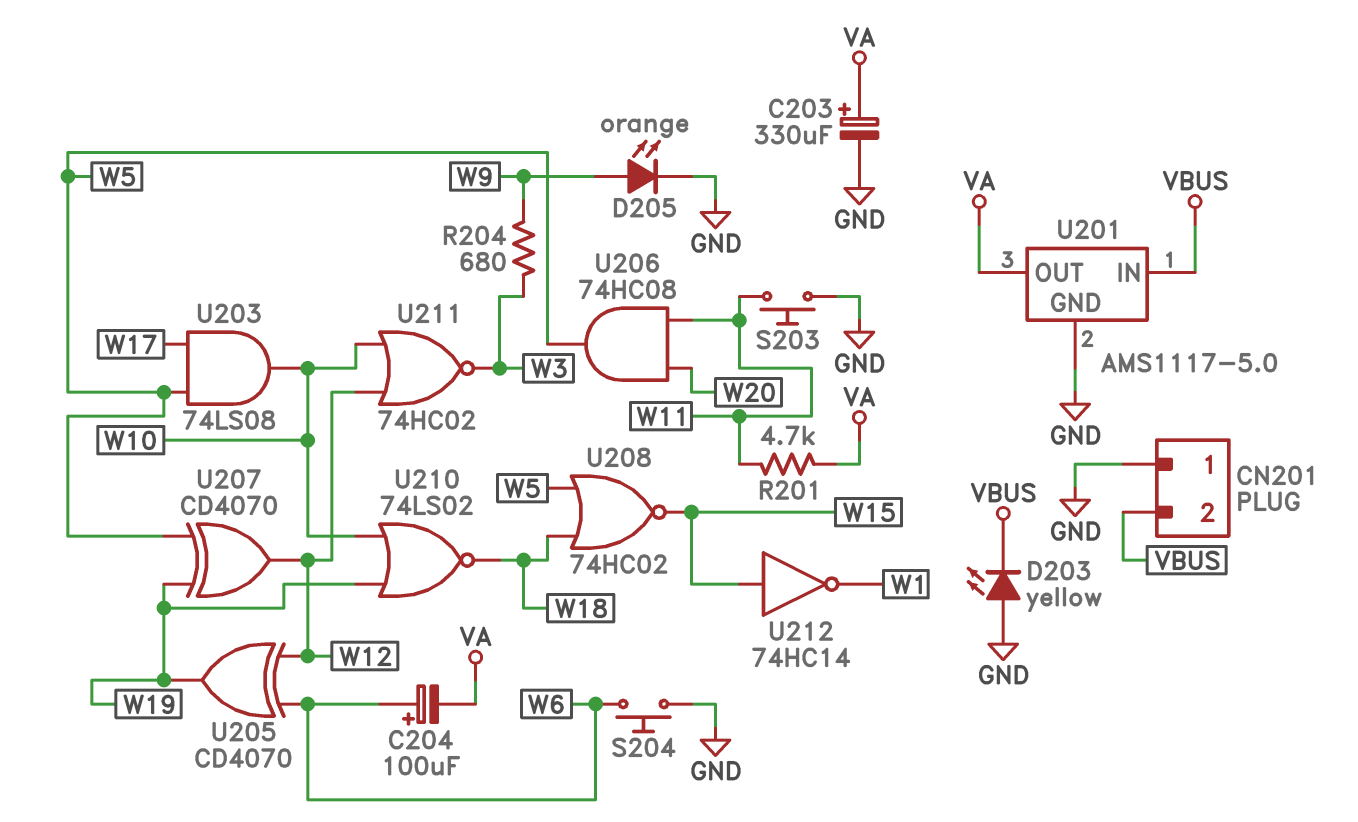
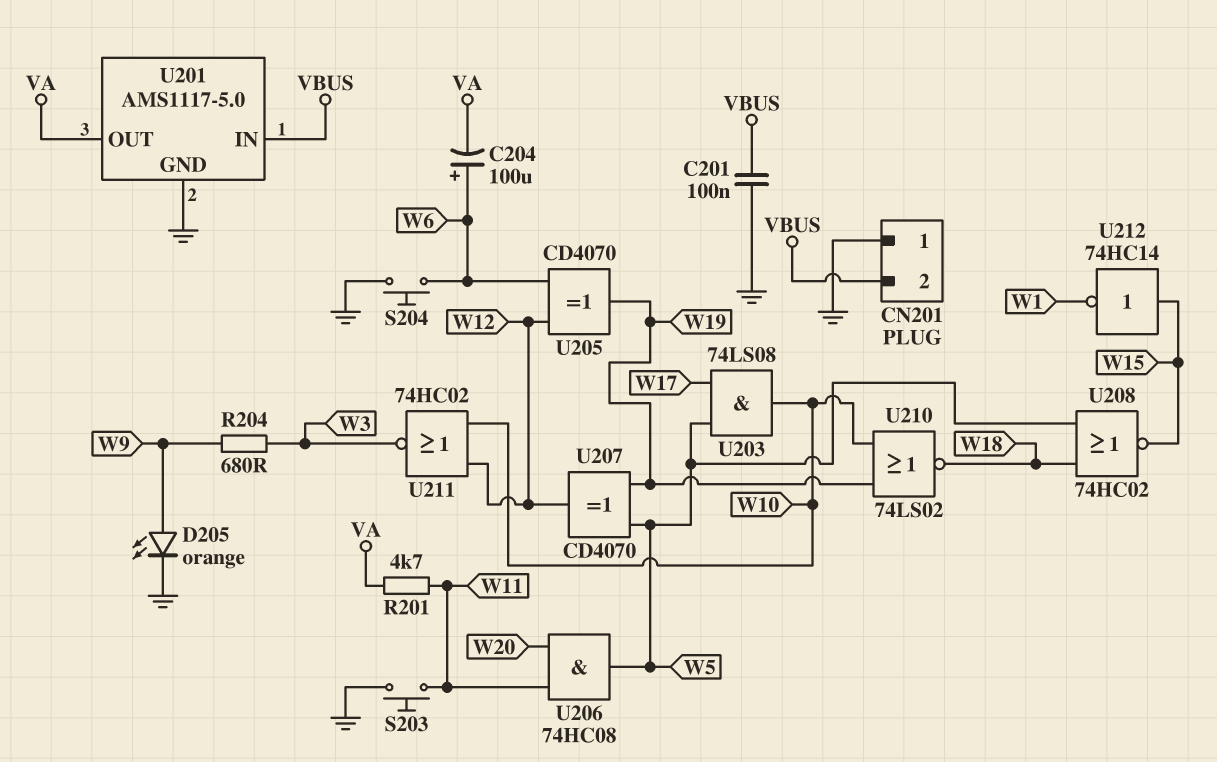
C201: none -> 100nF (GND, VBUS)
C203: 330uF (plus VA, minus GND) -> none
D203: LED yellow (A GND, K VBUS) -> none

